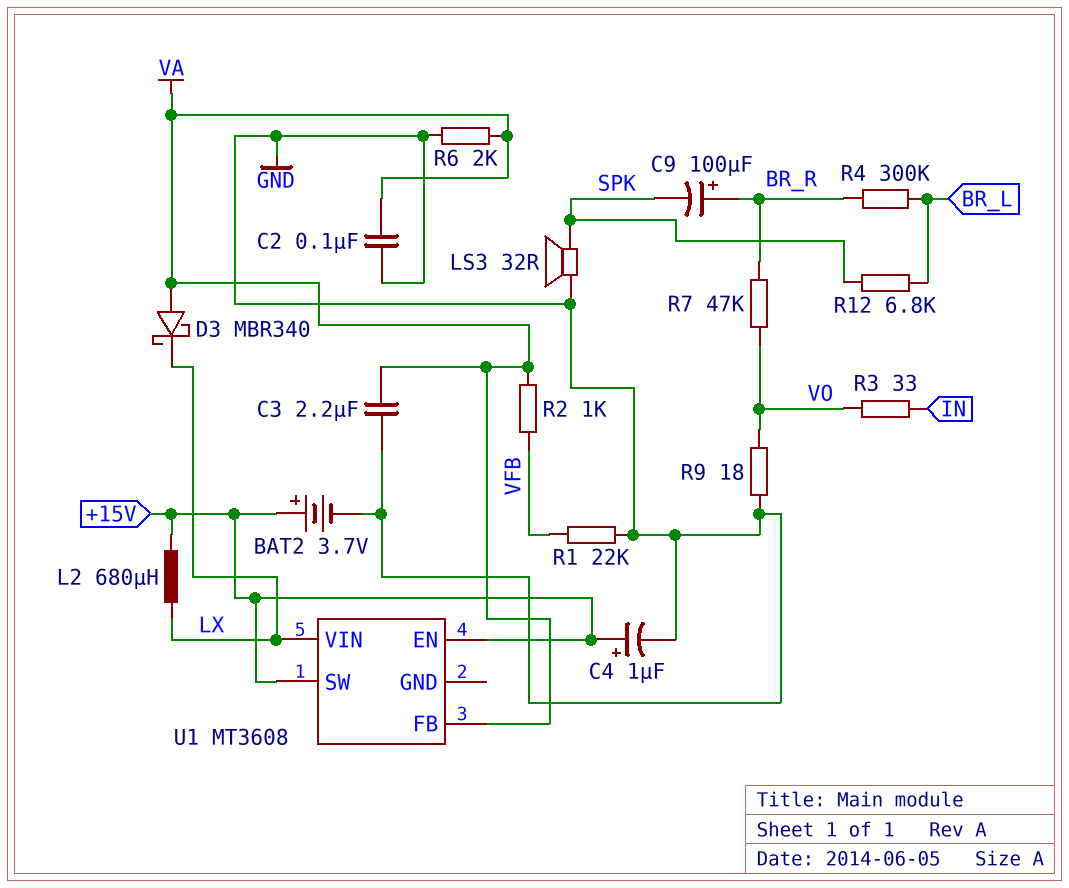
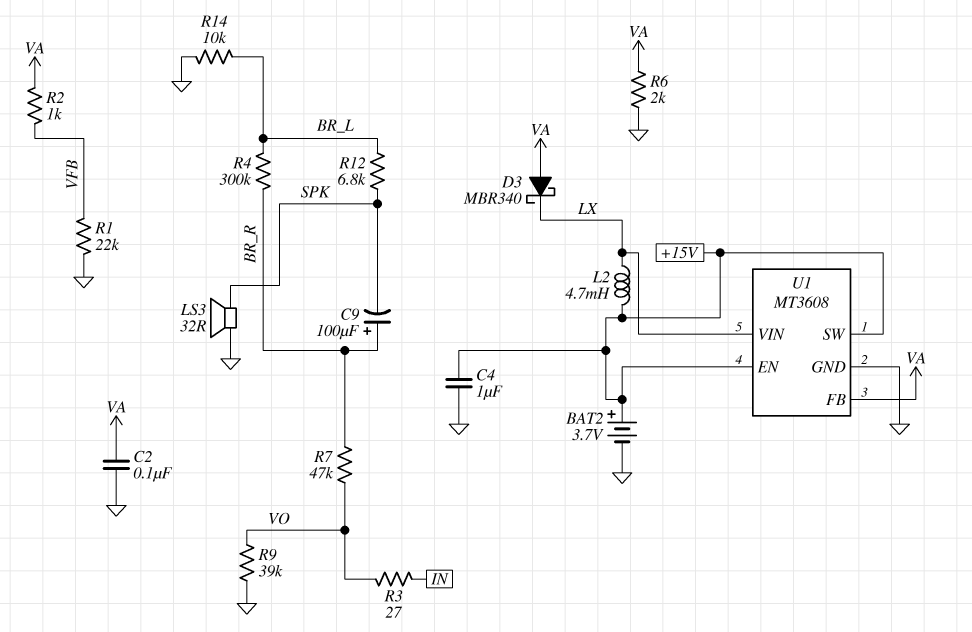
C3: 2.2uF (GND, VA) -> none
C4: 1uF (plus +15V, minus GND) -> 1uF (+15V, GND)
L2: 680uH (+15V, LX) -> 4.7mH (+15V, LX)
R3: 33 (IN, VO) -> 27 (IN, VO)
R9: 18 (GND, VO) -> 39k (GND, VO)
R14: none -> 10k (BR_L, GND)
U1 pin GND: none -> GND

